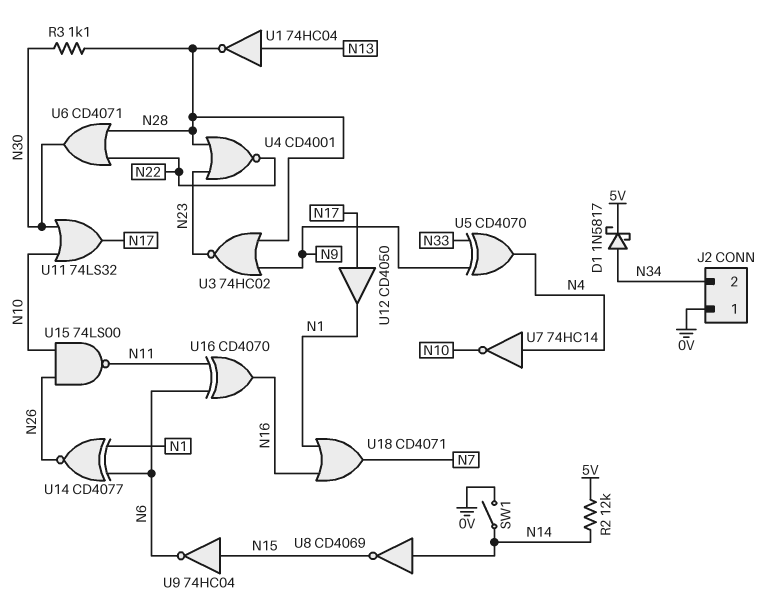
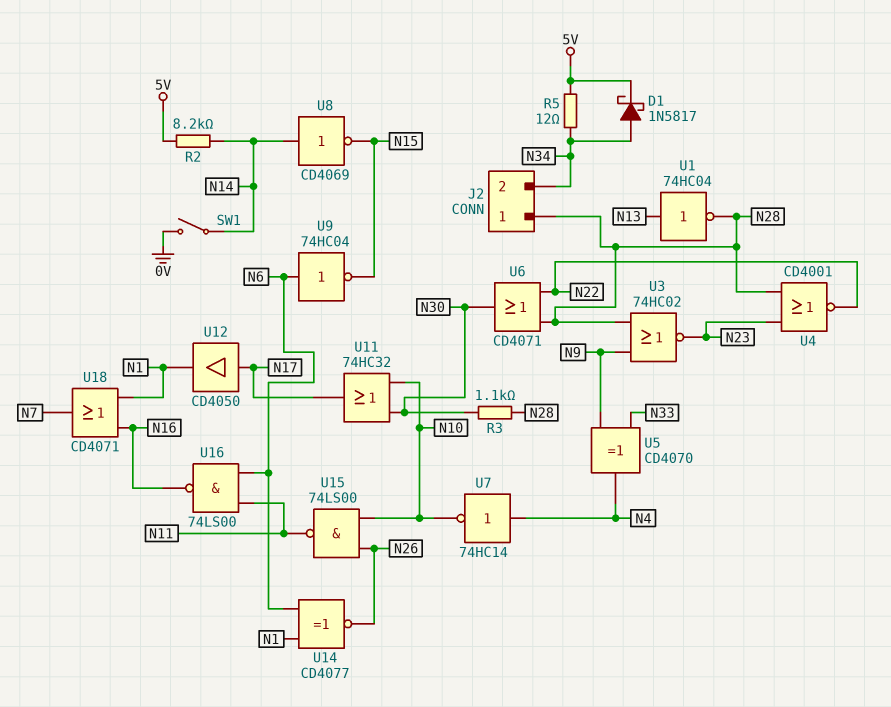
J2 pin 1: 0V -> N28
R2: 12k (5V, N14) -> 8.2k (5V, N14)
R5: none -> 12 (5V, N34)
U9: NOT 74HC04 (in N15, out N6) -> NOT 74HC04 (in N6, out N15)
U11: OR 74LS32 (in N10, in N30, out N17) -> OR 74HC32 (in N10, in N30, out N17)
U16: XOR CD4070 (in N6, in N11, out N16) -> NAND 74LS00 (in N6, in N11, out N16)

